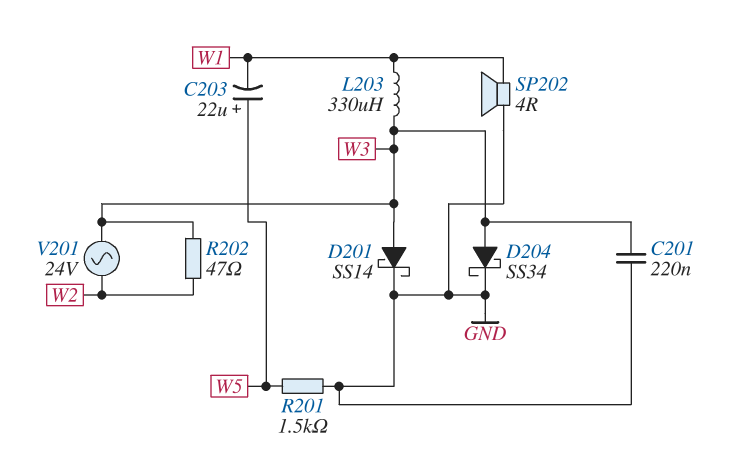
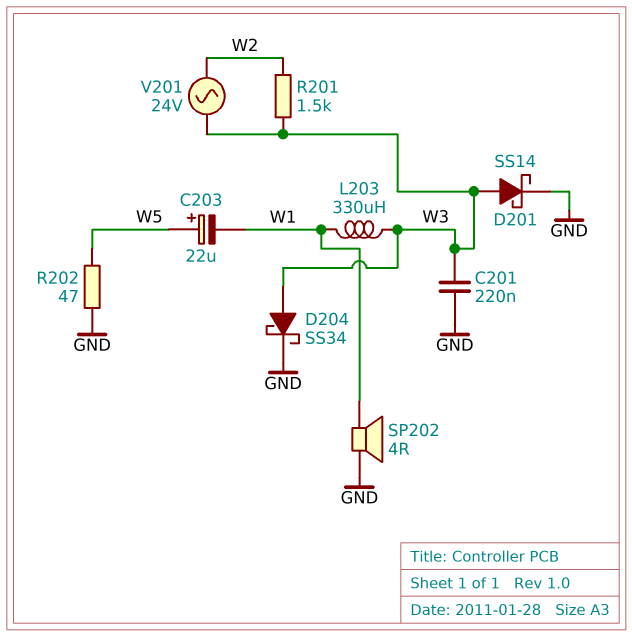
R201: 1.5k (GND, W5) -> 1.5k (W2, W3)
R202: 47 (W2, W3) -> 47 (GND, W5)

